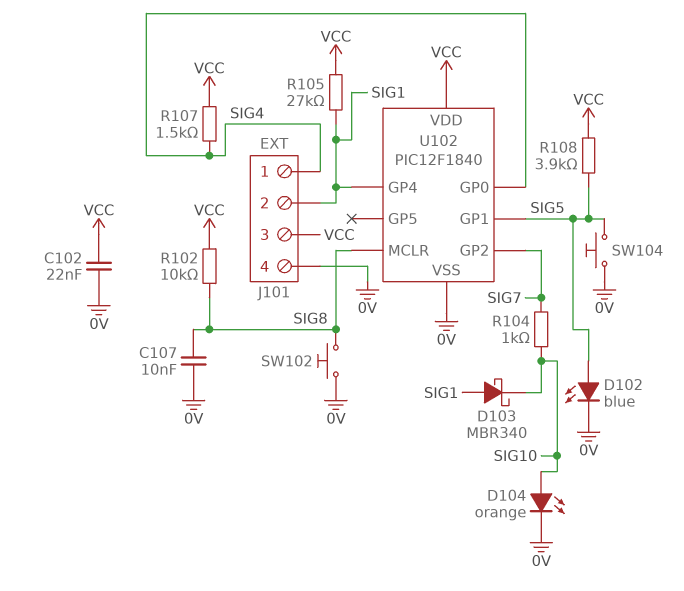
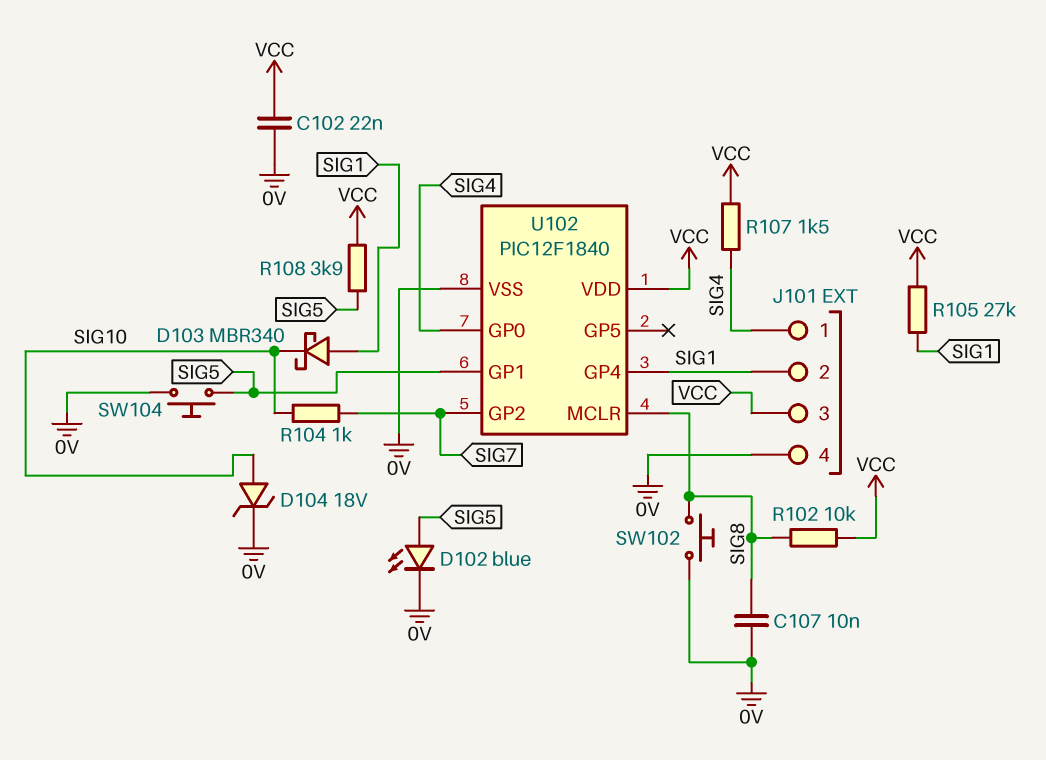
D104: LED orange (A SIG10, K 0V) -> zener 18V (A SIG10, K 0V)

